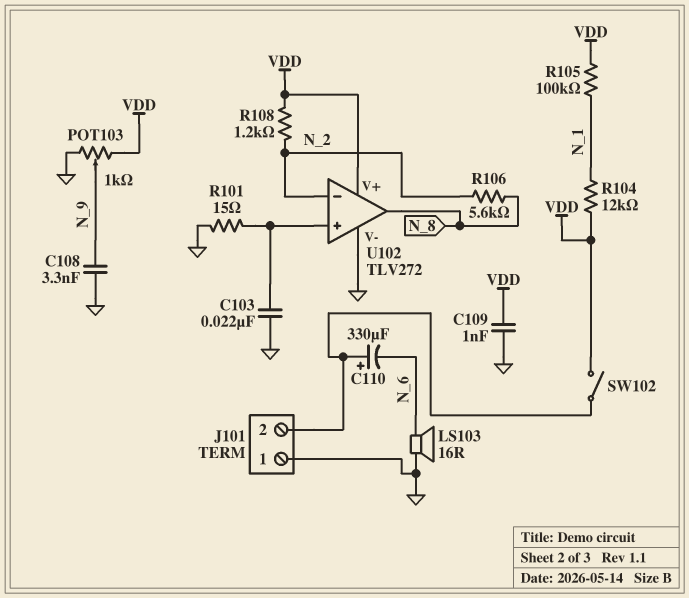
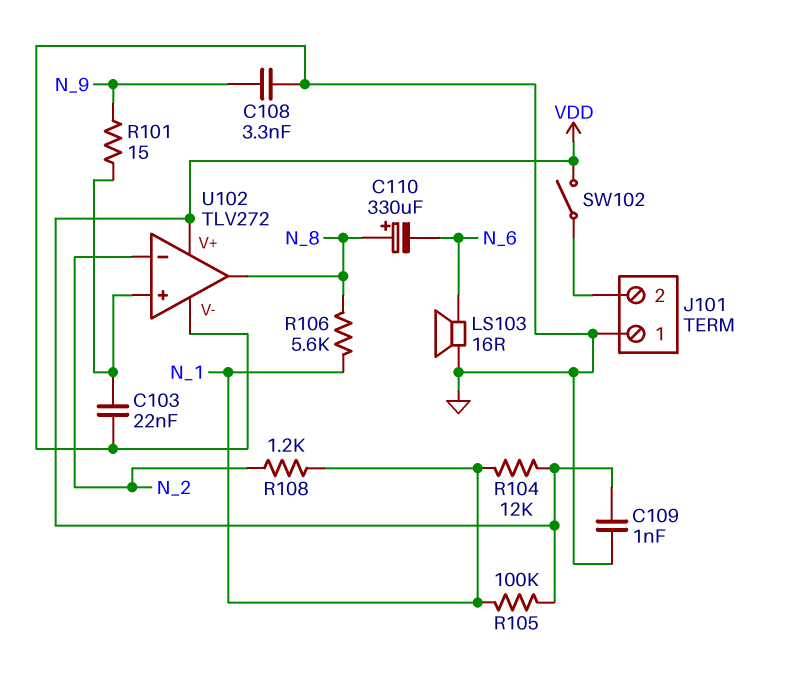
C110: 330uF (plus J101/2, minus N_6) -> 330uF (plus N_8, minus N_6)
POT103: 1k (GND, VDD, wiper N_9) -> none
R101: 15 (GND, U102/in+) -> 15 (N_9, U102/in+)
R106: 5.6k (N_2, N_8) -> 5.6k (N_1, N_8)
R108: 1.2k (N_2, VDD) -> 1.2k (N_1, N_2)

